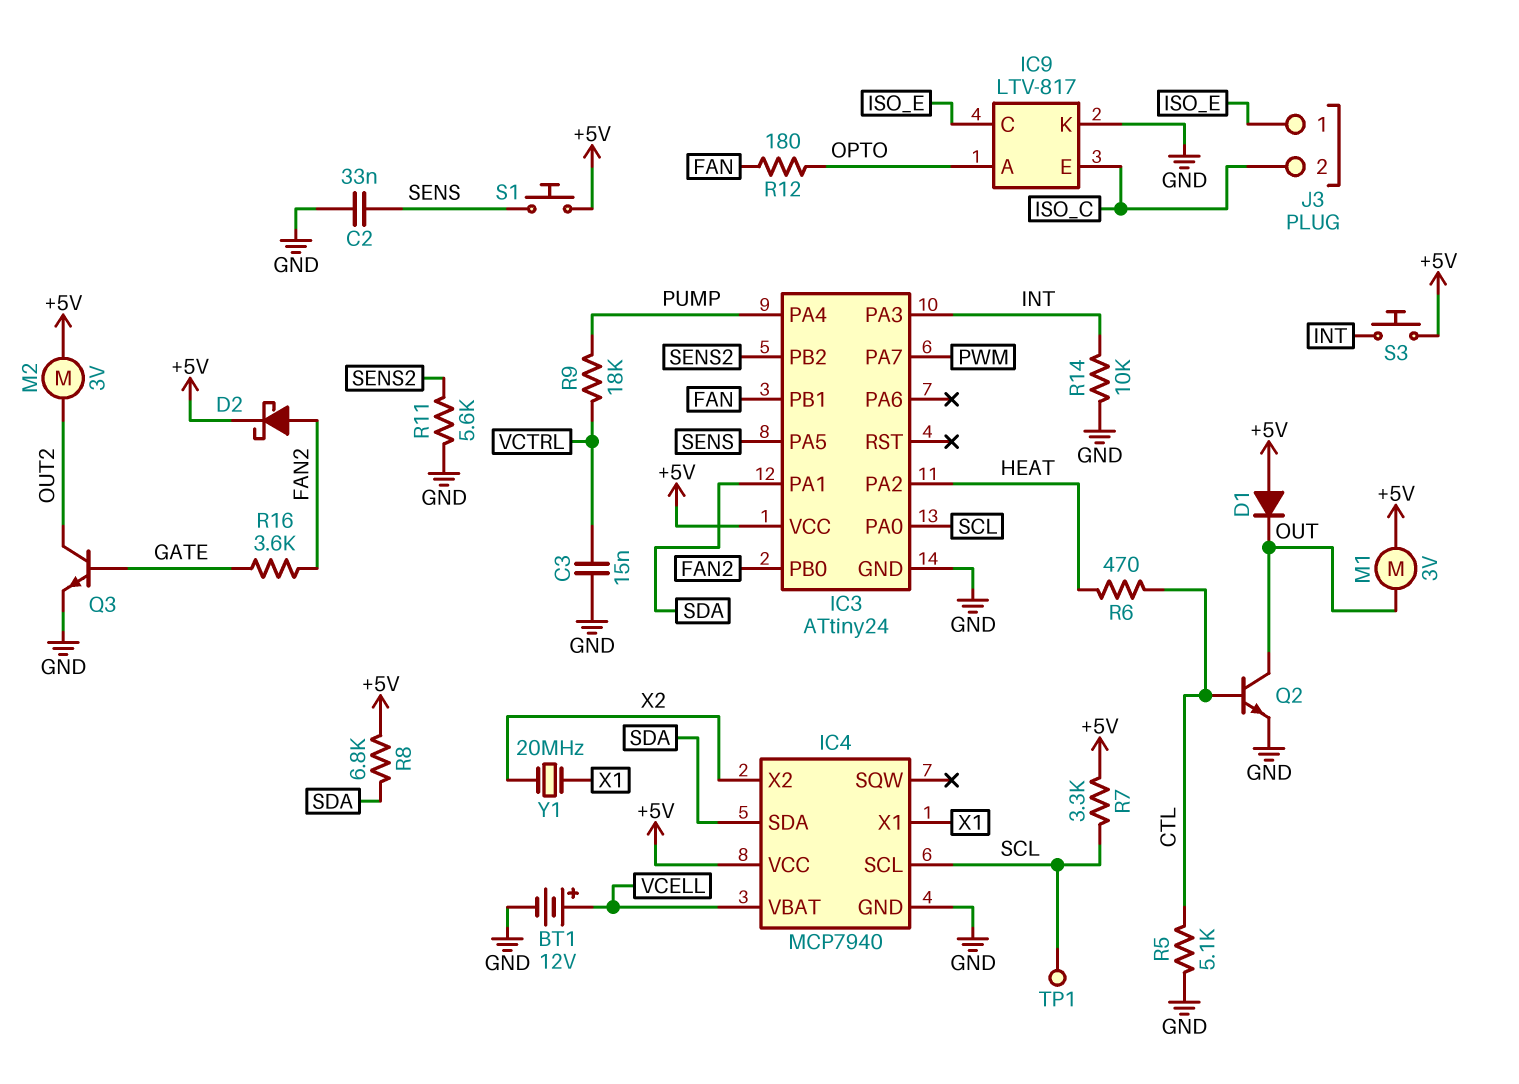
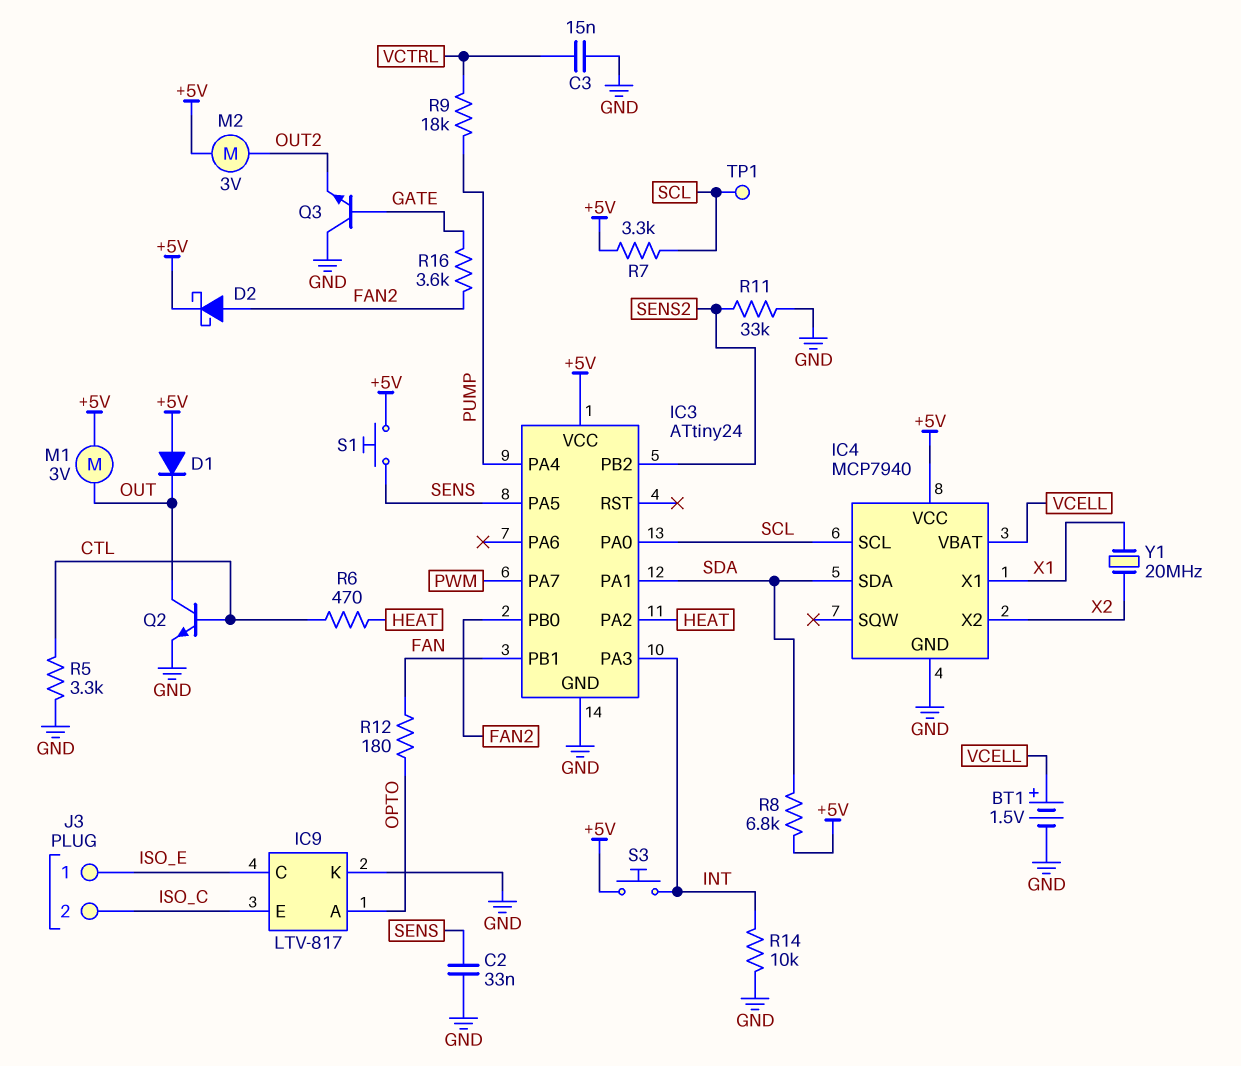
BT1: 12V (plus VCELL, minus GND) -> 1.5V (plus VCELL, minus GND)
Q3: NPN (B GATE, C OUT2, E GND) -> NPN (B GATE, C GND, E OUT2)
R5: 5.1k (CTL, GND) -> 3.3k (CTL, GND)
R11: 5.6k (GND, SENS2) -> 33k (GND, SENS2)

